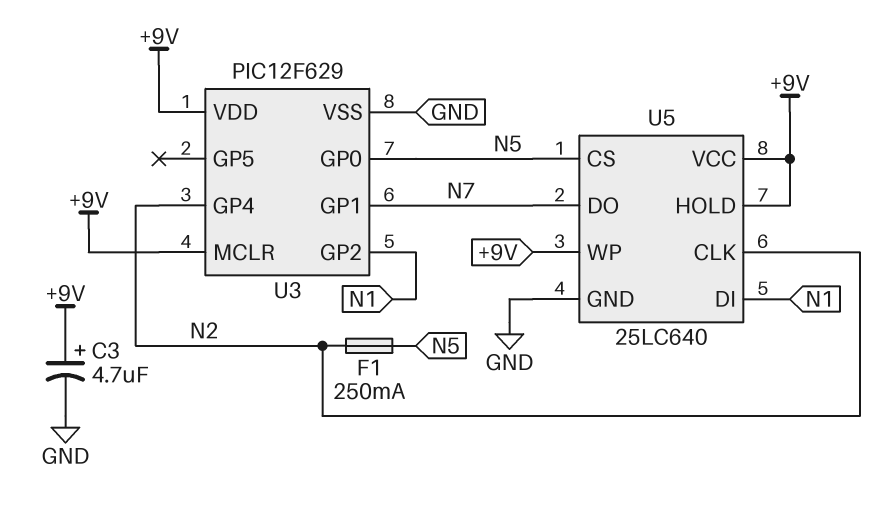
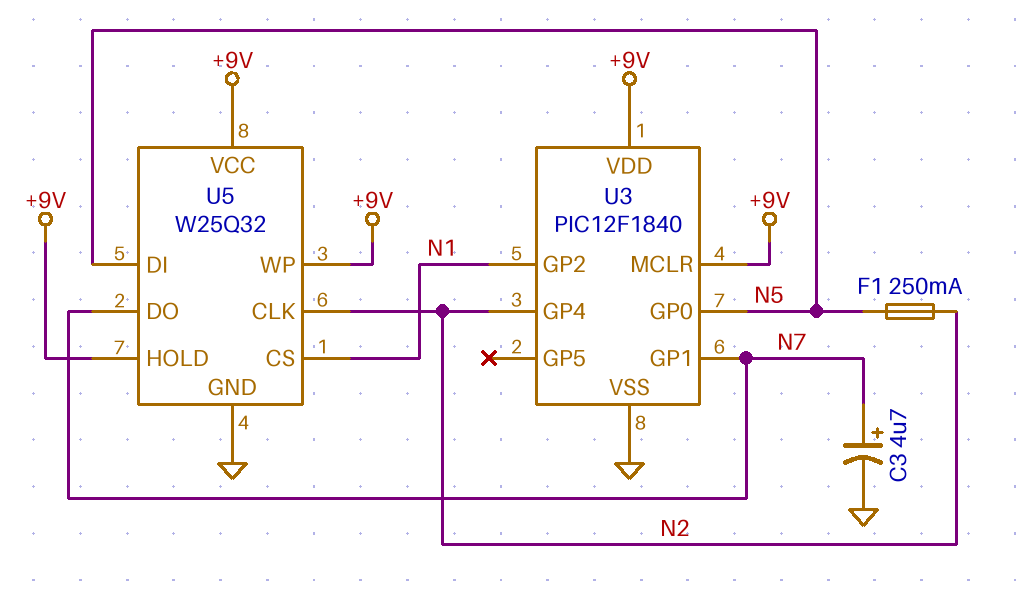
C3: 4.7uF (plus +9V, minus GND) -> 4.7uF (plus N7, minus GND)
U3: PIC12F629 -> PIC12F1840
U5: 25LC640 -> W25Q32
U5 pin CS: N5 -> N1
U5 pin DI: N1 -> N5

